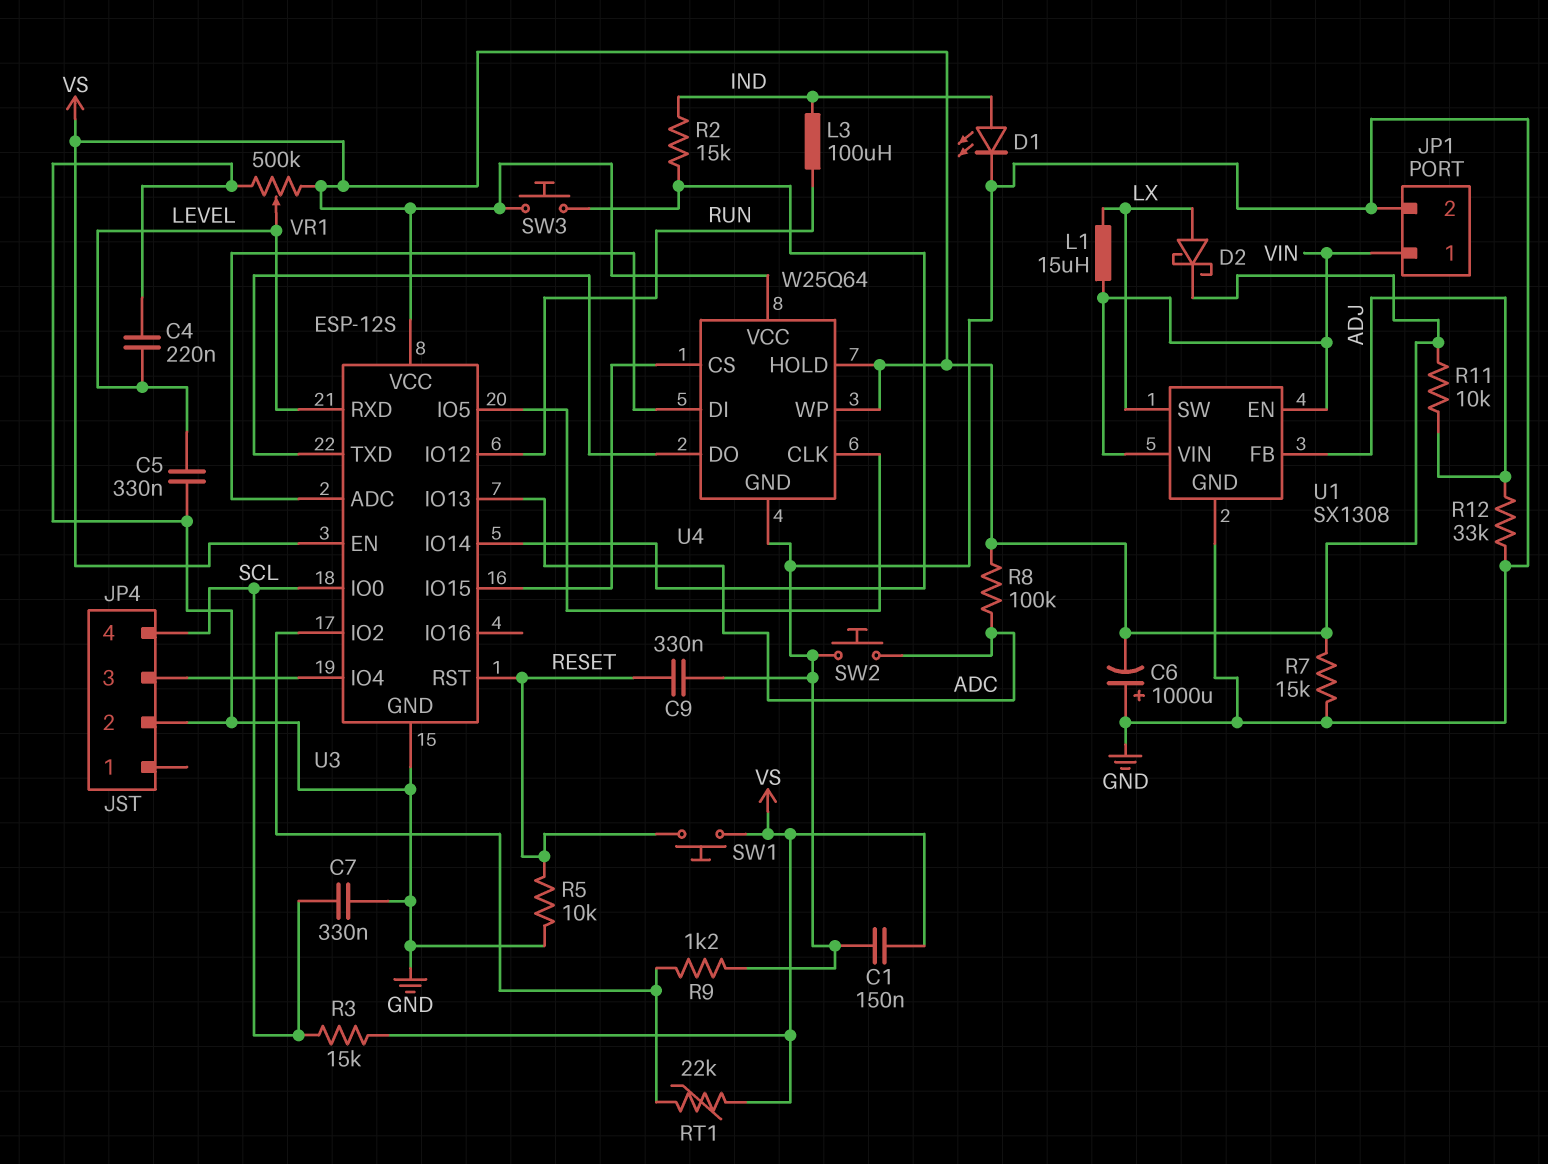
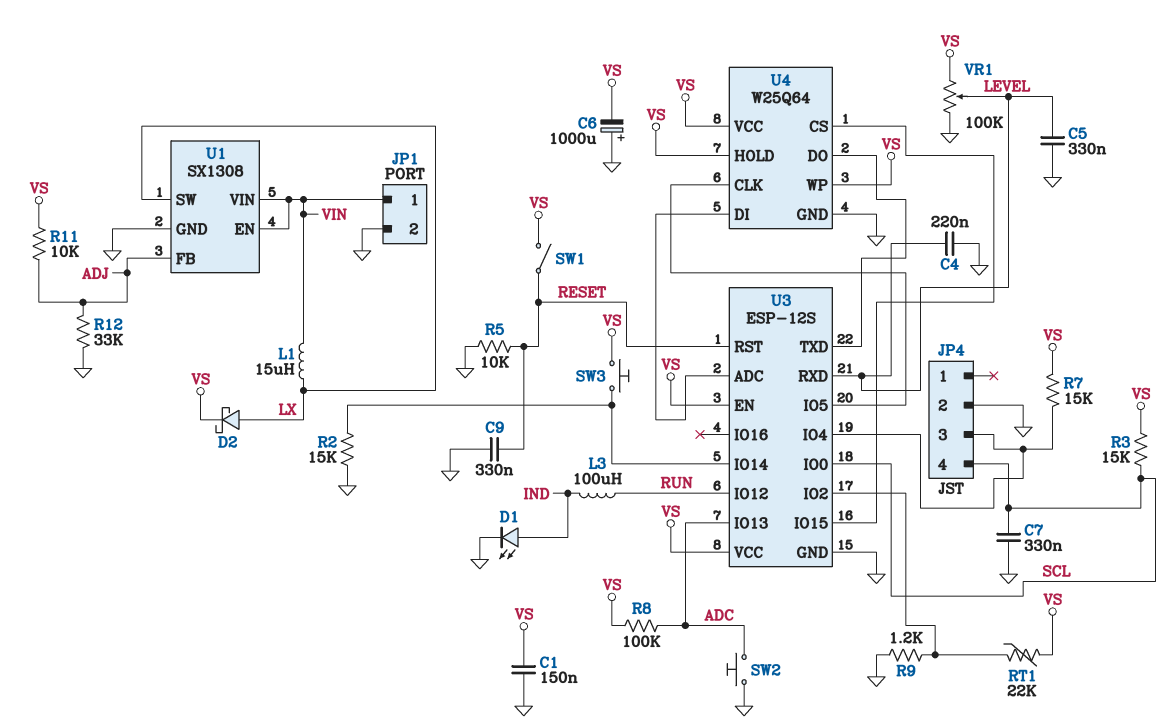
R2: 15k (IND, U3/IO14) -> 15k (GND, U3/IO14)
R7: 15k (GND, VS) -> 15k (JP4/3, VS)
SW1: button (RESET, VS) -> switch (RESET, VS)
VR1: 500k (GND, VS, wiper LEVEL) -> 100k (GND, VS, wiper LEVEL)

